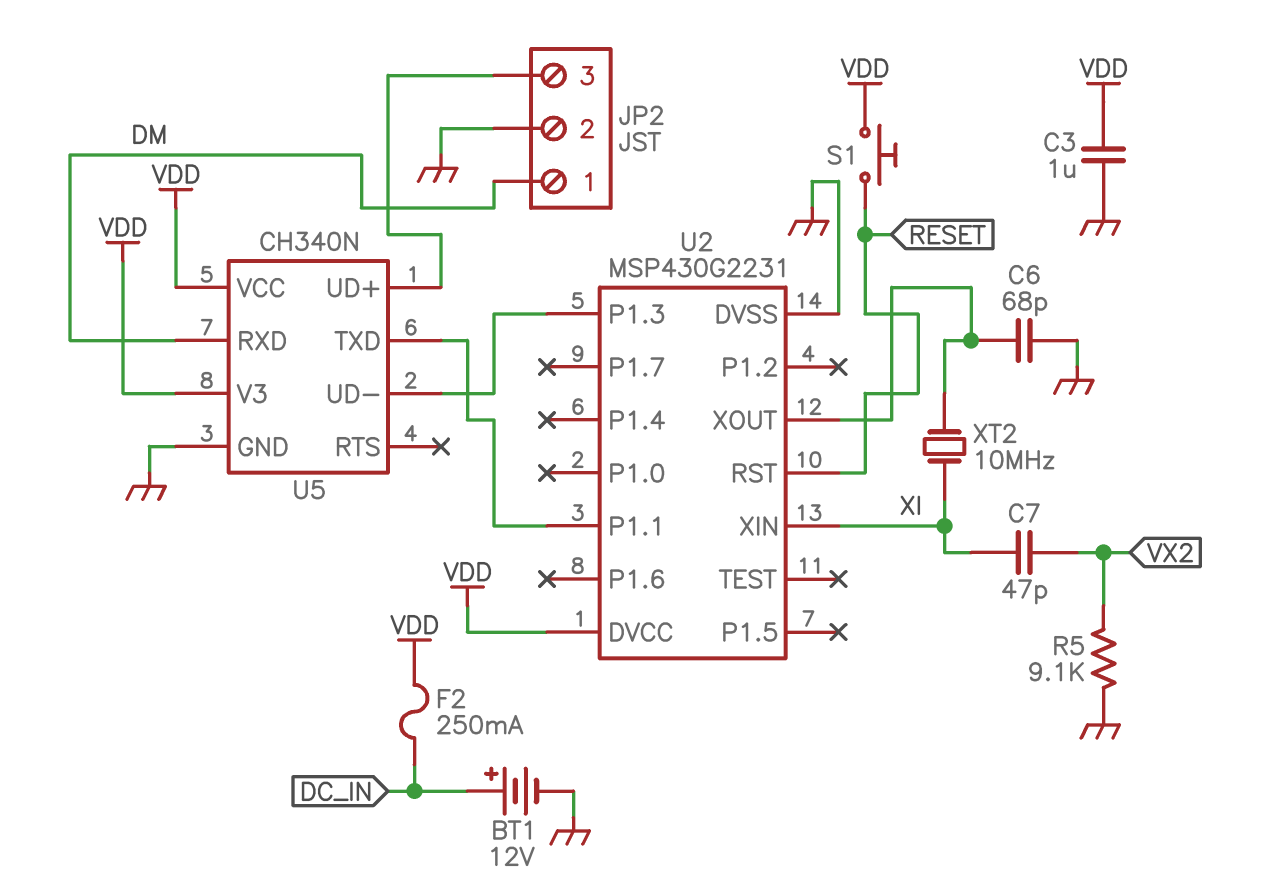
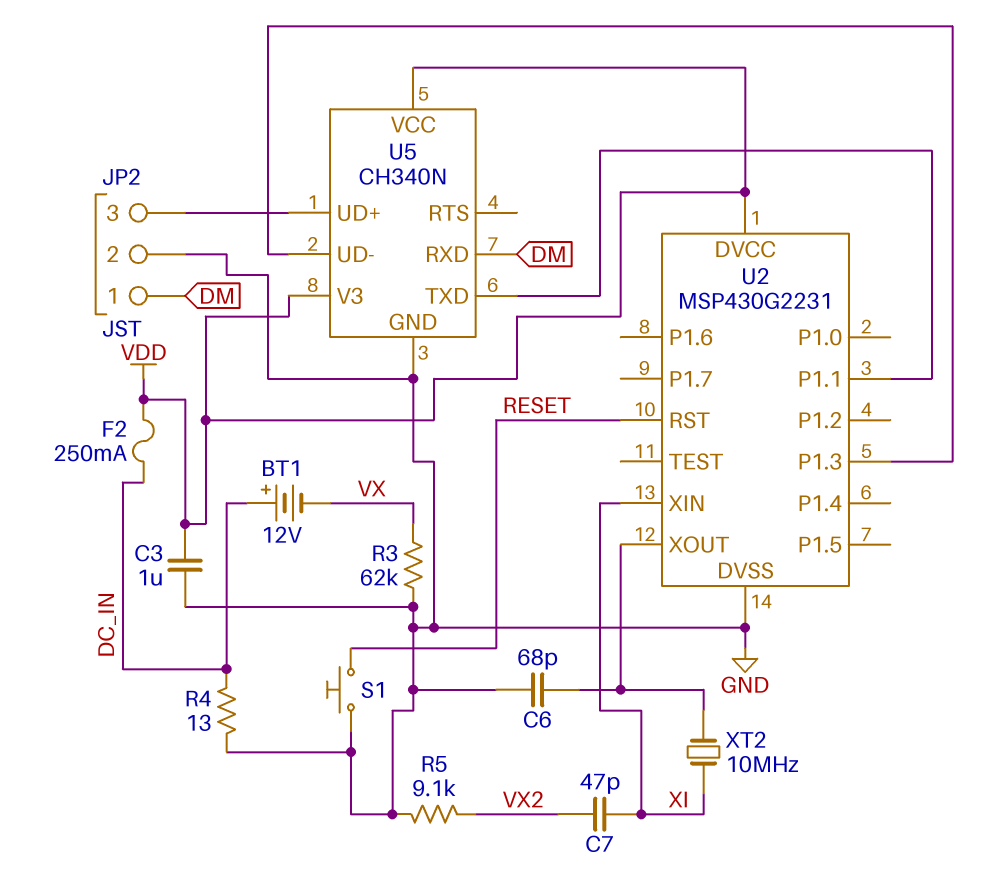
BT1: 12V (plus DC_IN, minus GND) -> 12V (plus DC_IN, minus VX)
R3: none -> 62k (GND, VX)
R4: none -> 13 (DC_IN, GND)
S1: button (RESET, VDD) -> button (GND, RESET)

